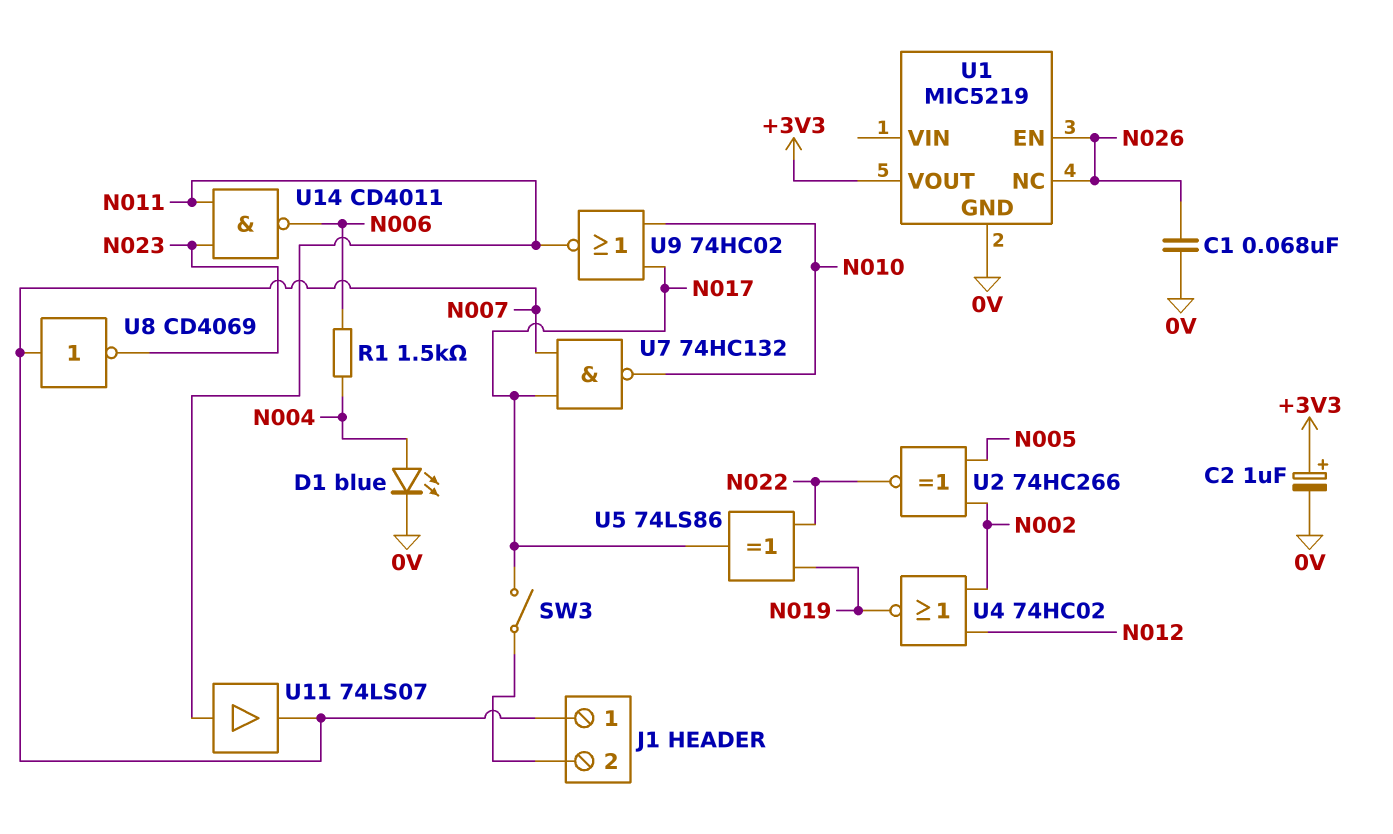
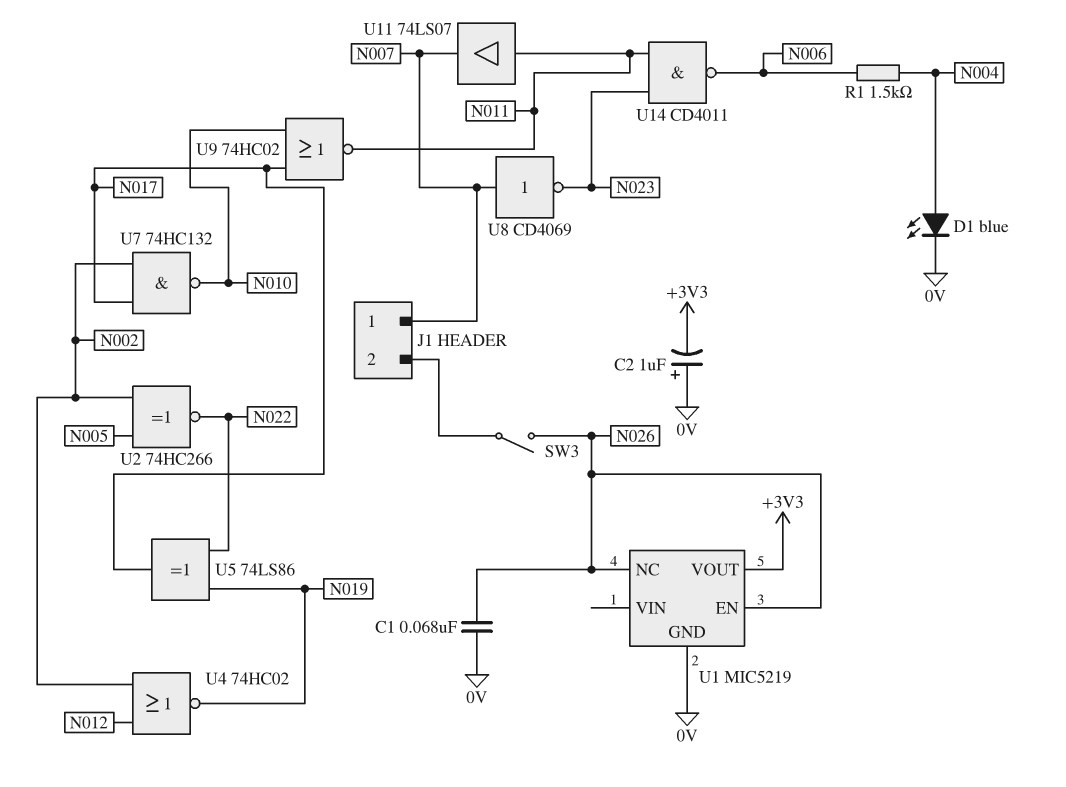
C2: 1uF (plus +3V3, minus 0V) -> 1uF (plus 0V, minus +3V3)
SW3: switch (J1/2, N017) -> switch (J1/2, N026)
U7: NAND 74HC132 (in N007, in N017, out N010) -> NAND 74HC132 (in N002, in N017, out N010)

